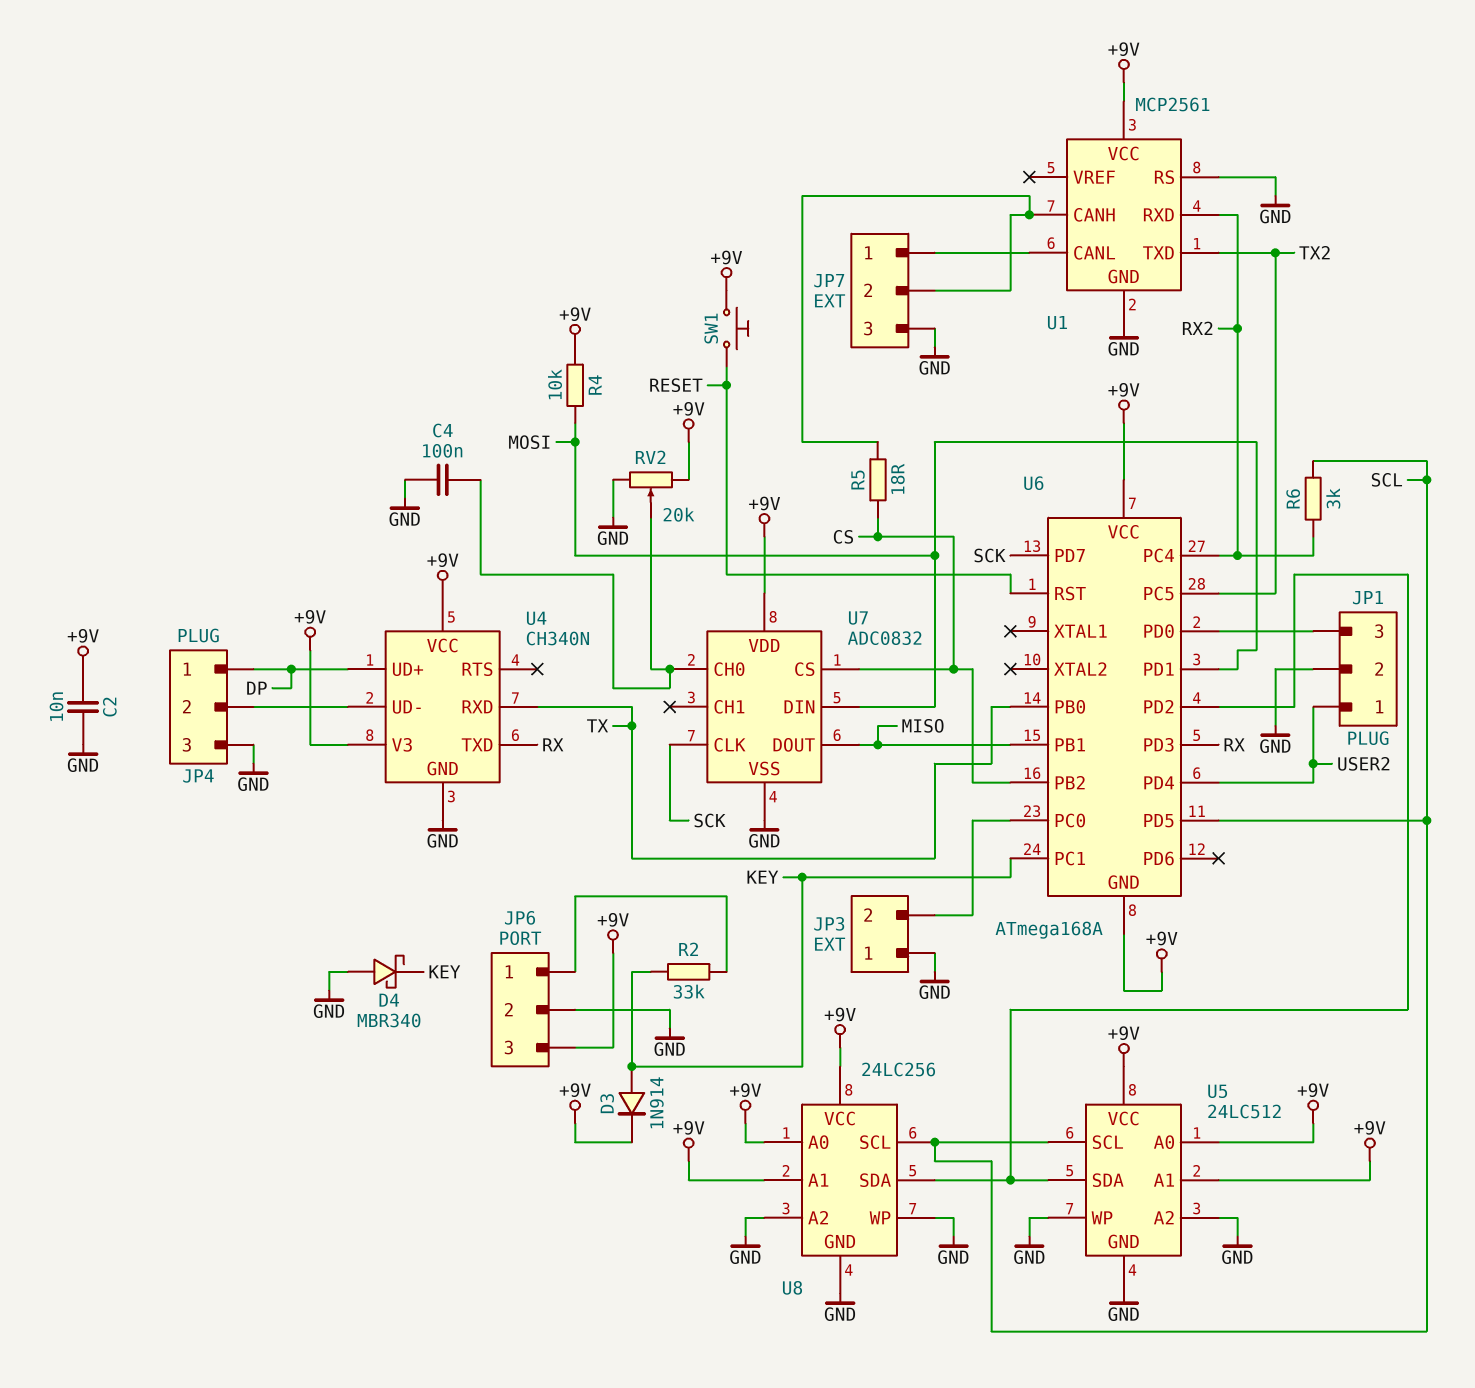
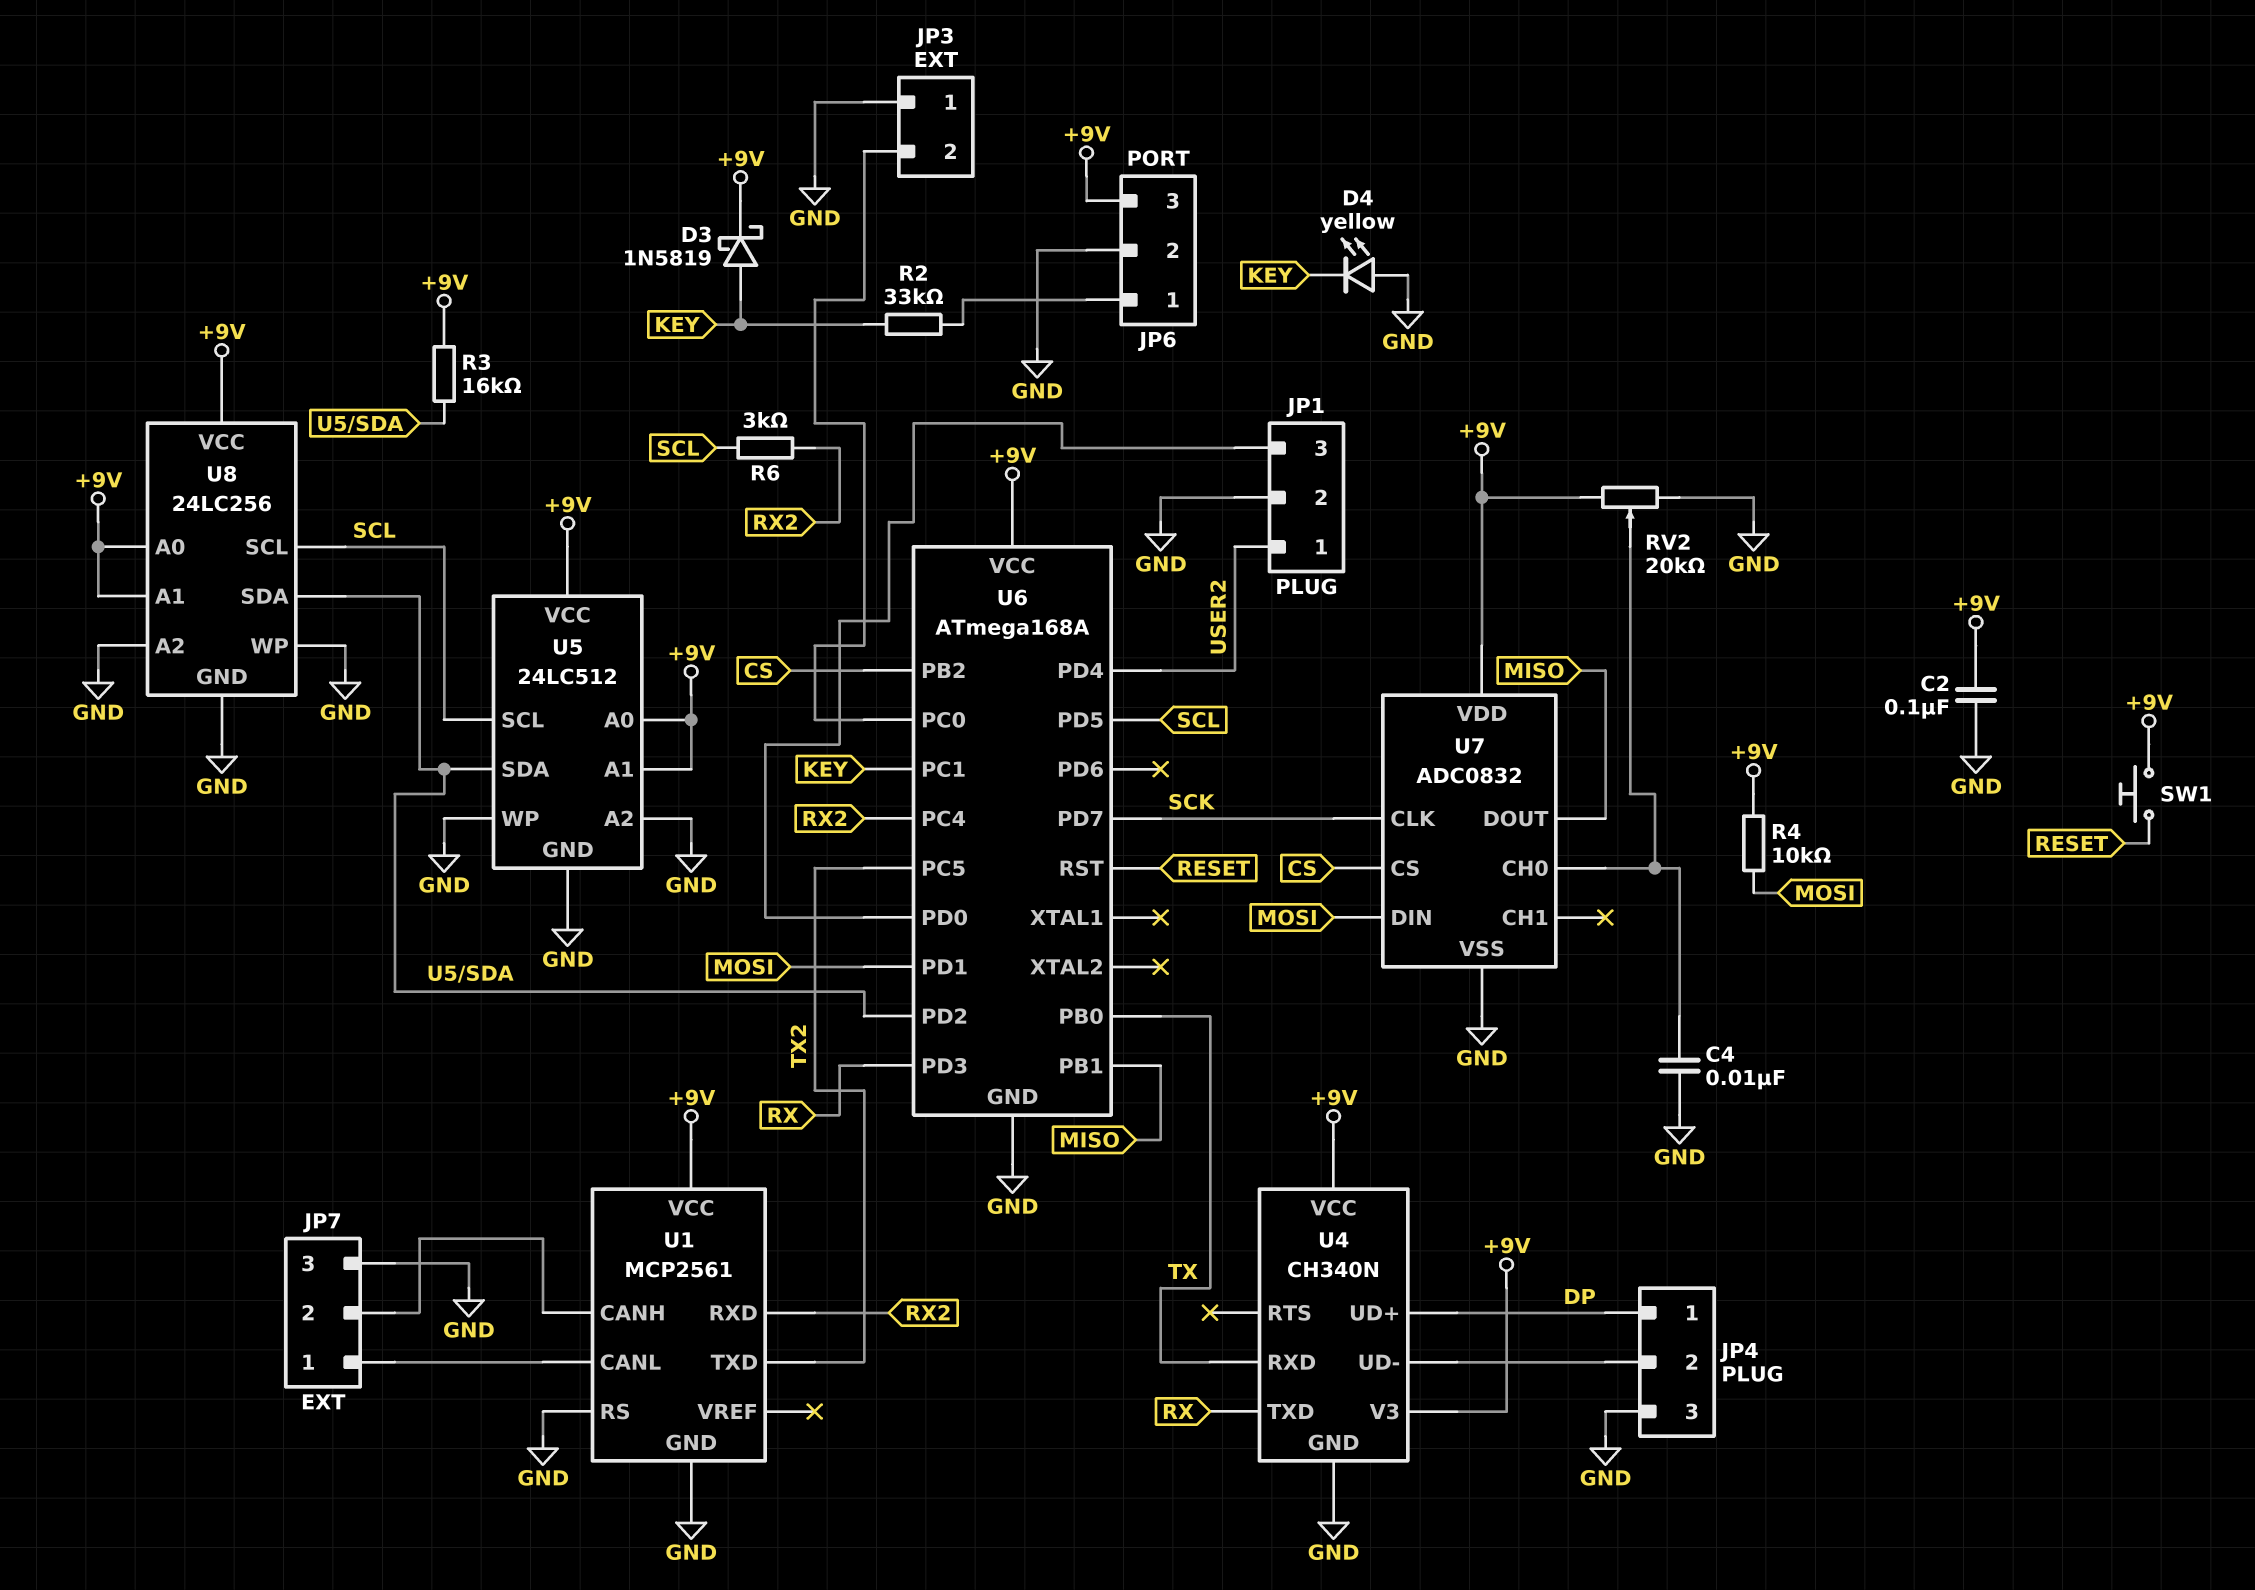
C2: 10nF (+9V, GND) -> 100nF (+9V, GND)
C4: 100nF (GND, U7/CH0) -> 10nF (GND, U7/CH0)
D3: diode 1N914 (A KEY, K +9V) -> schottky 1N5819 (A KEY, K +9V)
D4: schottky MBR340 (A GND, K KEY) -> LED yellow (A GND, K KEY)
R3: none -> 16k (+9V, U5/SDA)
R5: 18 (CS, JP7/2) -> none
U6 pin GND: +9V -> GND

